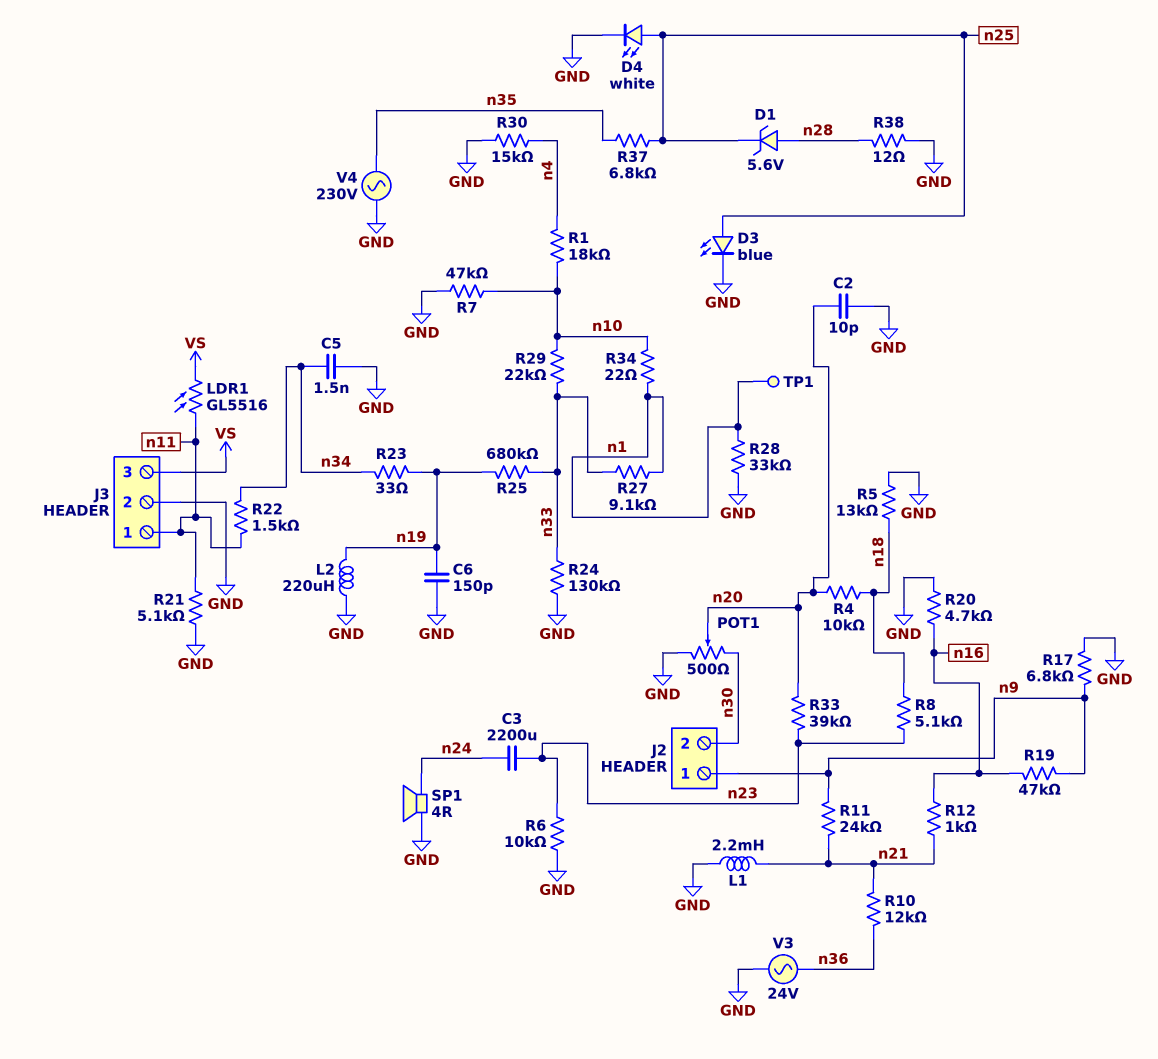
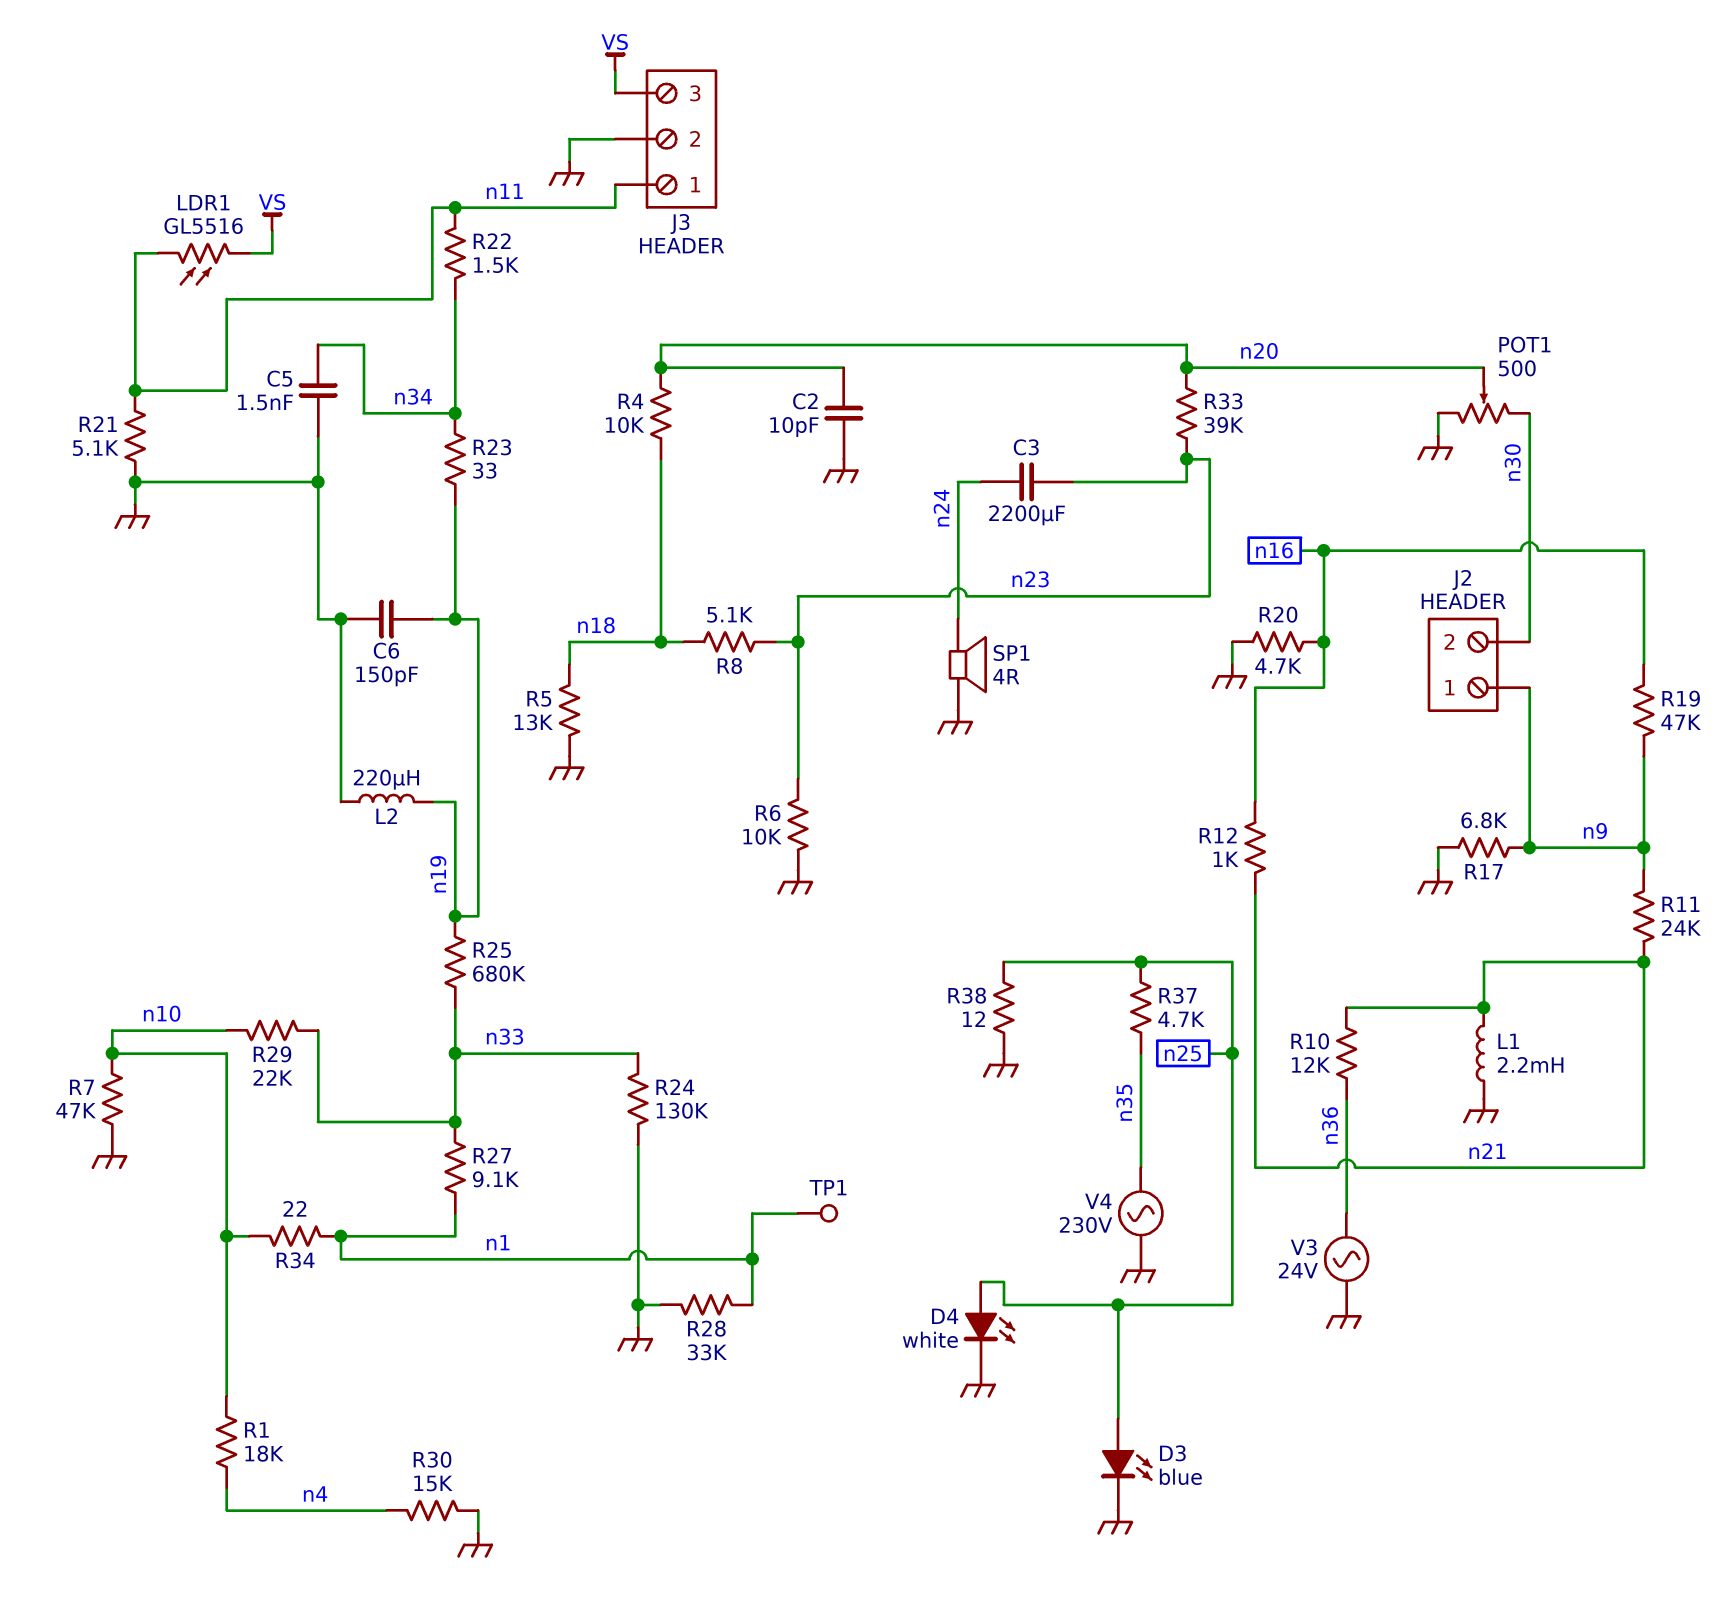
D1: zener 5.6V (A n28, K n25) -> none
R37: 6.8k (n25, n35) -> 4.7k (n25, n35)
R38: 12 (GND, n28) -> 12 (GND, n25)

